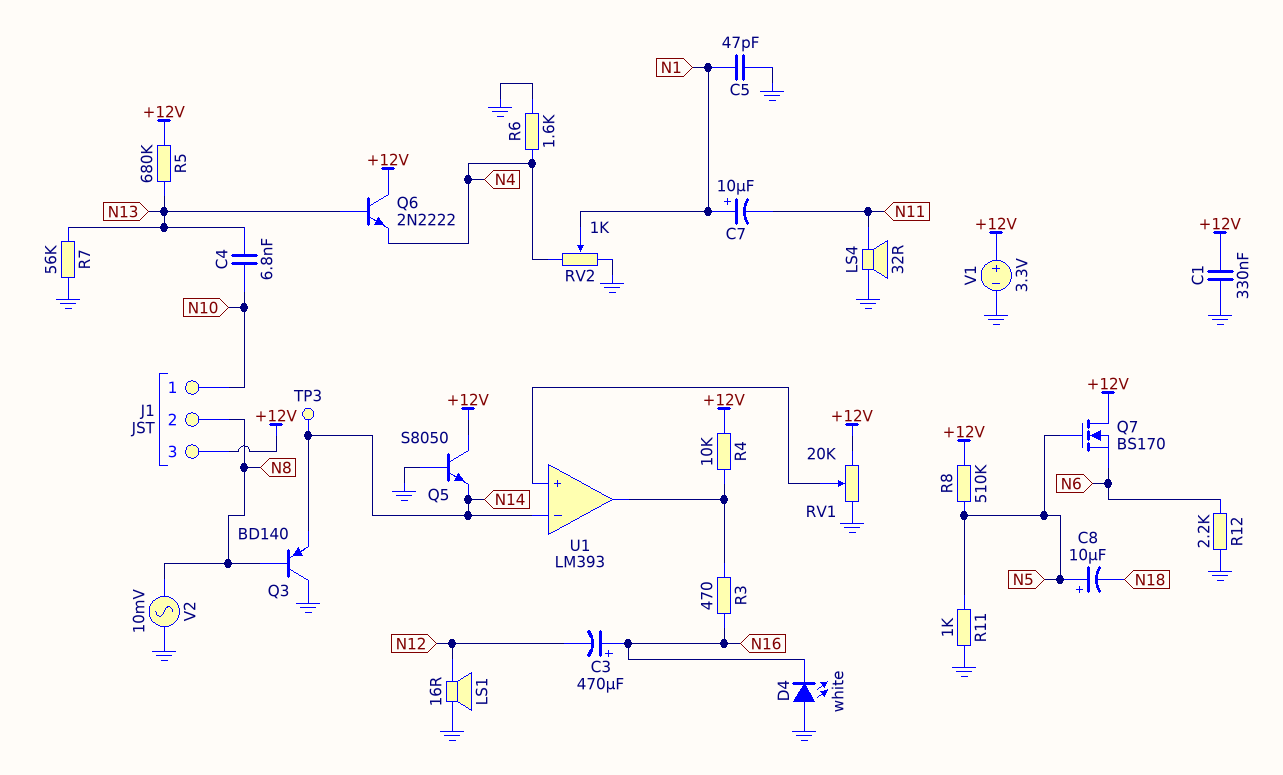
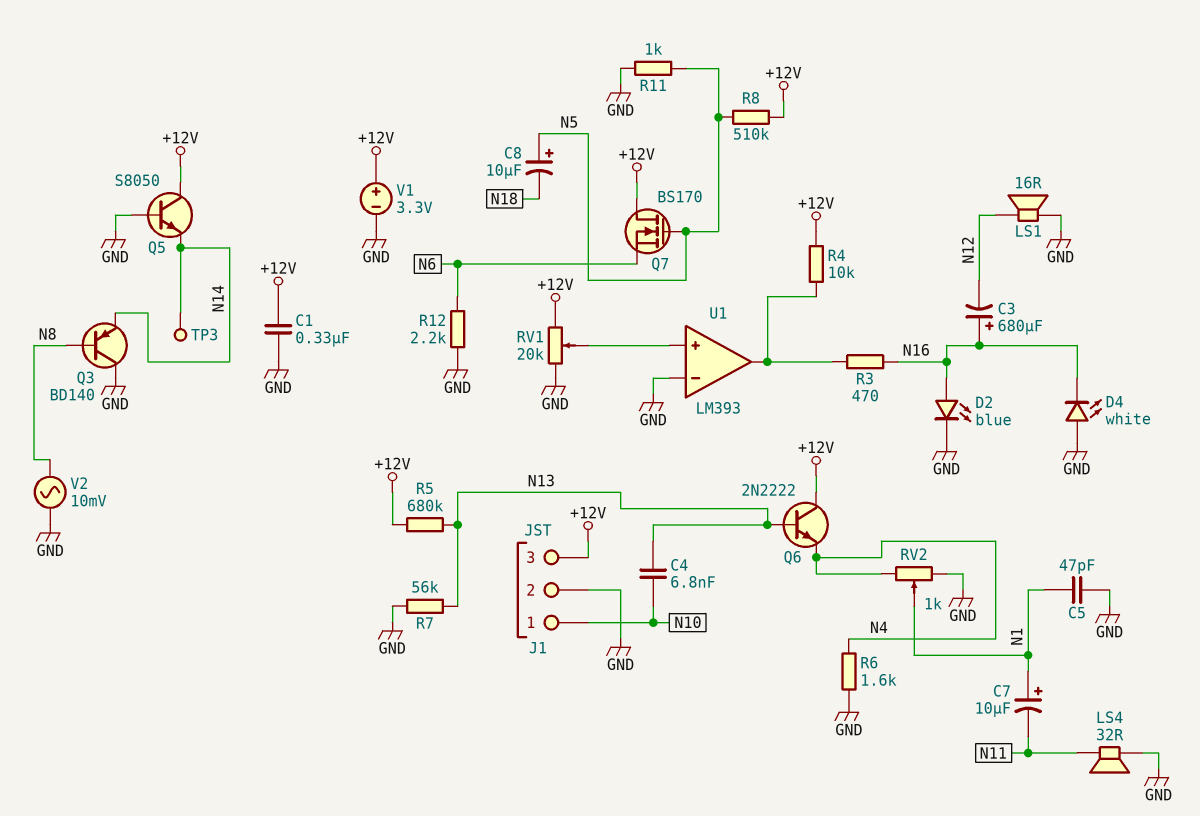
C3: 470uF (plus N16, minus N12) -> 680uF (plus N16, minus N12)
D2: none -> LED blue (A N16, K GND)
J1 pin 2: N8 -> GND
U1 pin in-: N14 -> GND

